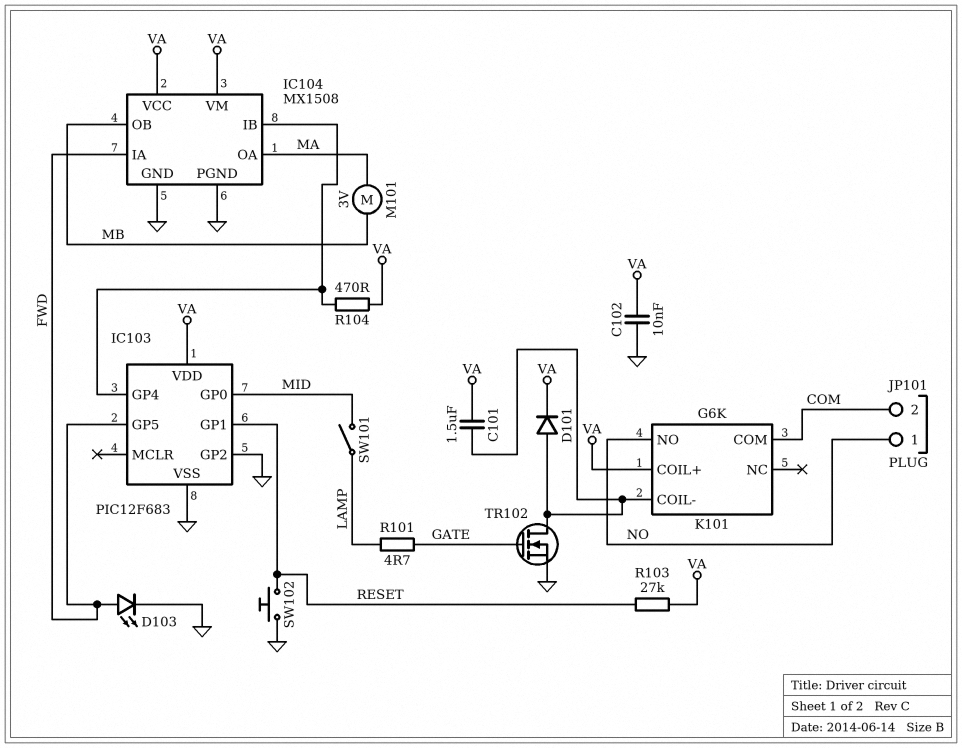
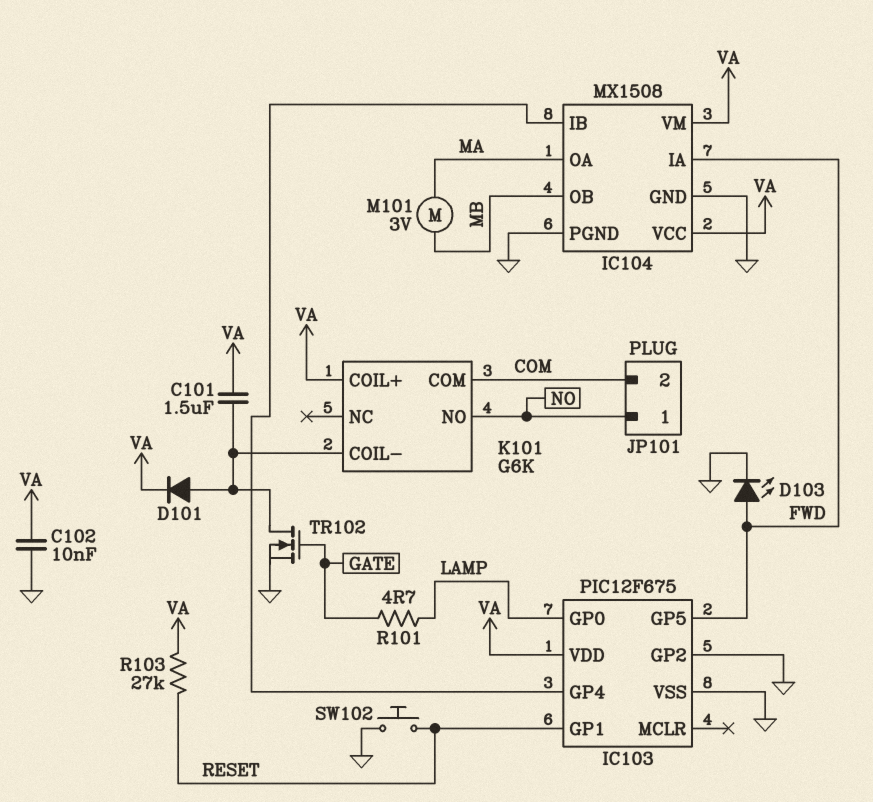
IC103: PIC12F683 -> PIC12F675
IC103 pin GP0: MID -> LAMP
R104: 470 (IC103/GP4, VA) -> none
SW101: switch (LAMP, MID) -> none

